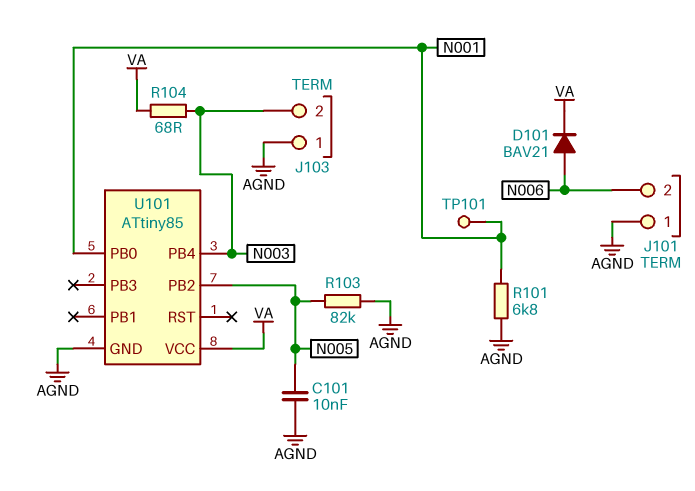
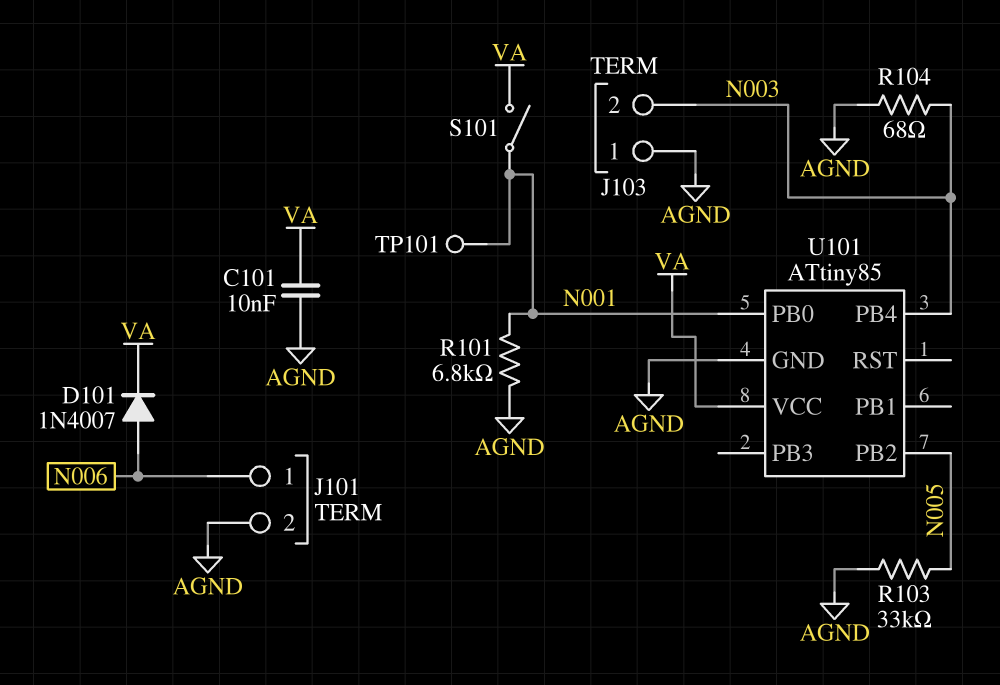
C101: 10nF (AGND, N005) -> 10nF (AGND, VA)
D101: diode BAV21 (A N006, K VA) -> diode 1N4007 (A N006, K VA)
J101 pin 1: AGND -> N006
J101 pin 2: N006 -> AGND
R103: 82k (AGND, N005) -> 33k (AGND, N005)
R104: 68 (N003, VA) -> 68 (AGND, N003)
S101: none -> switch (N001, VA)

